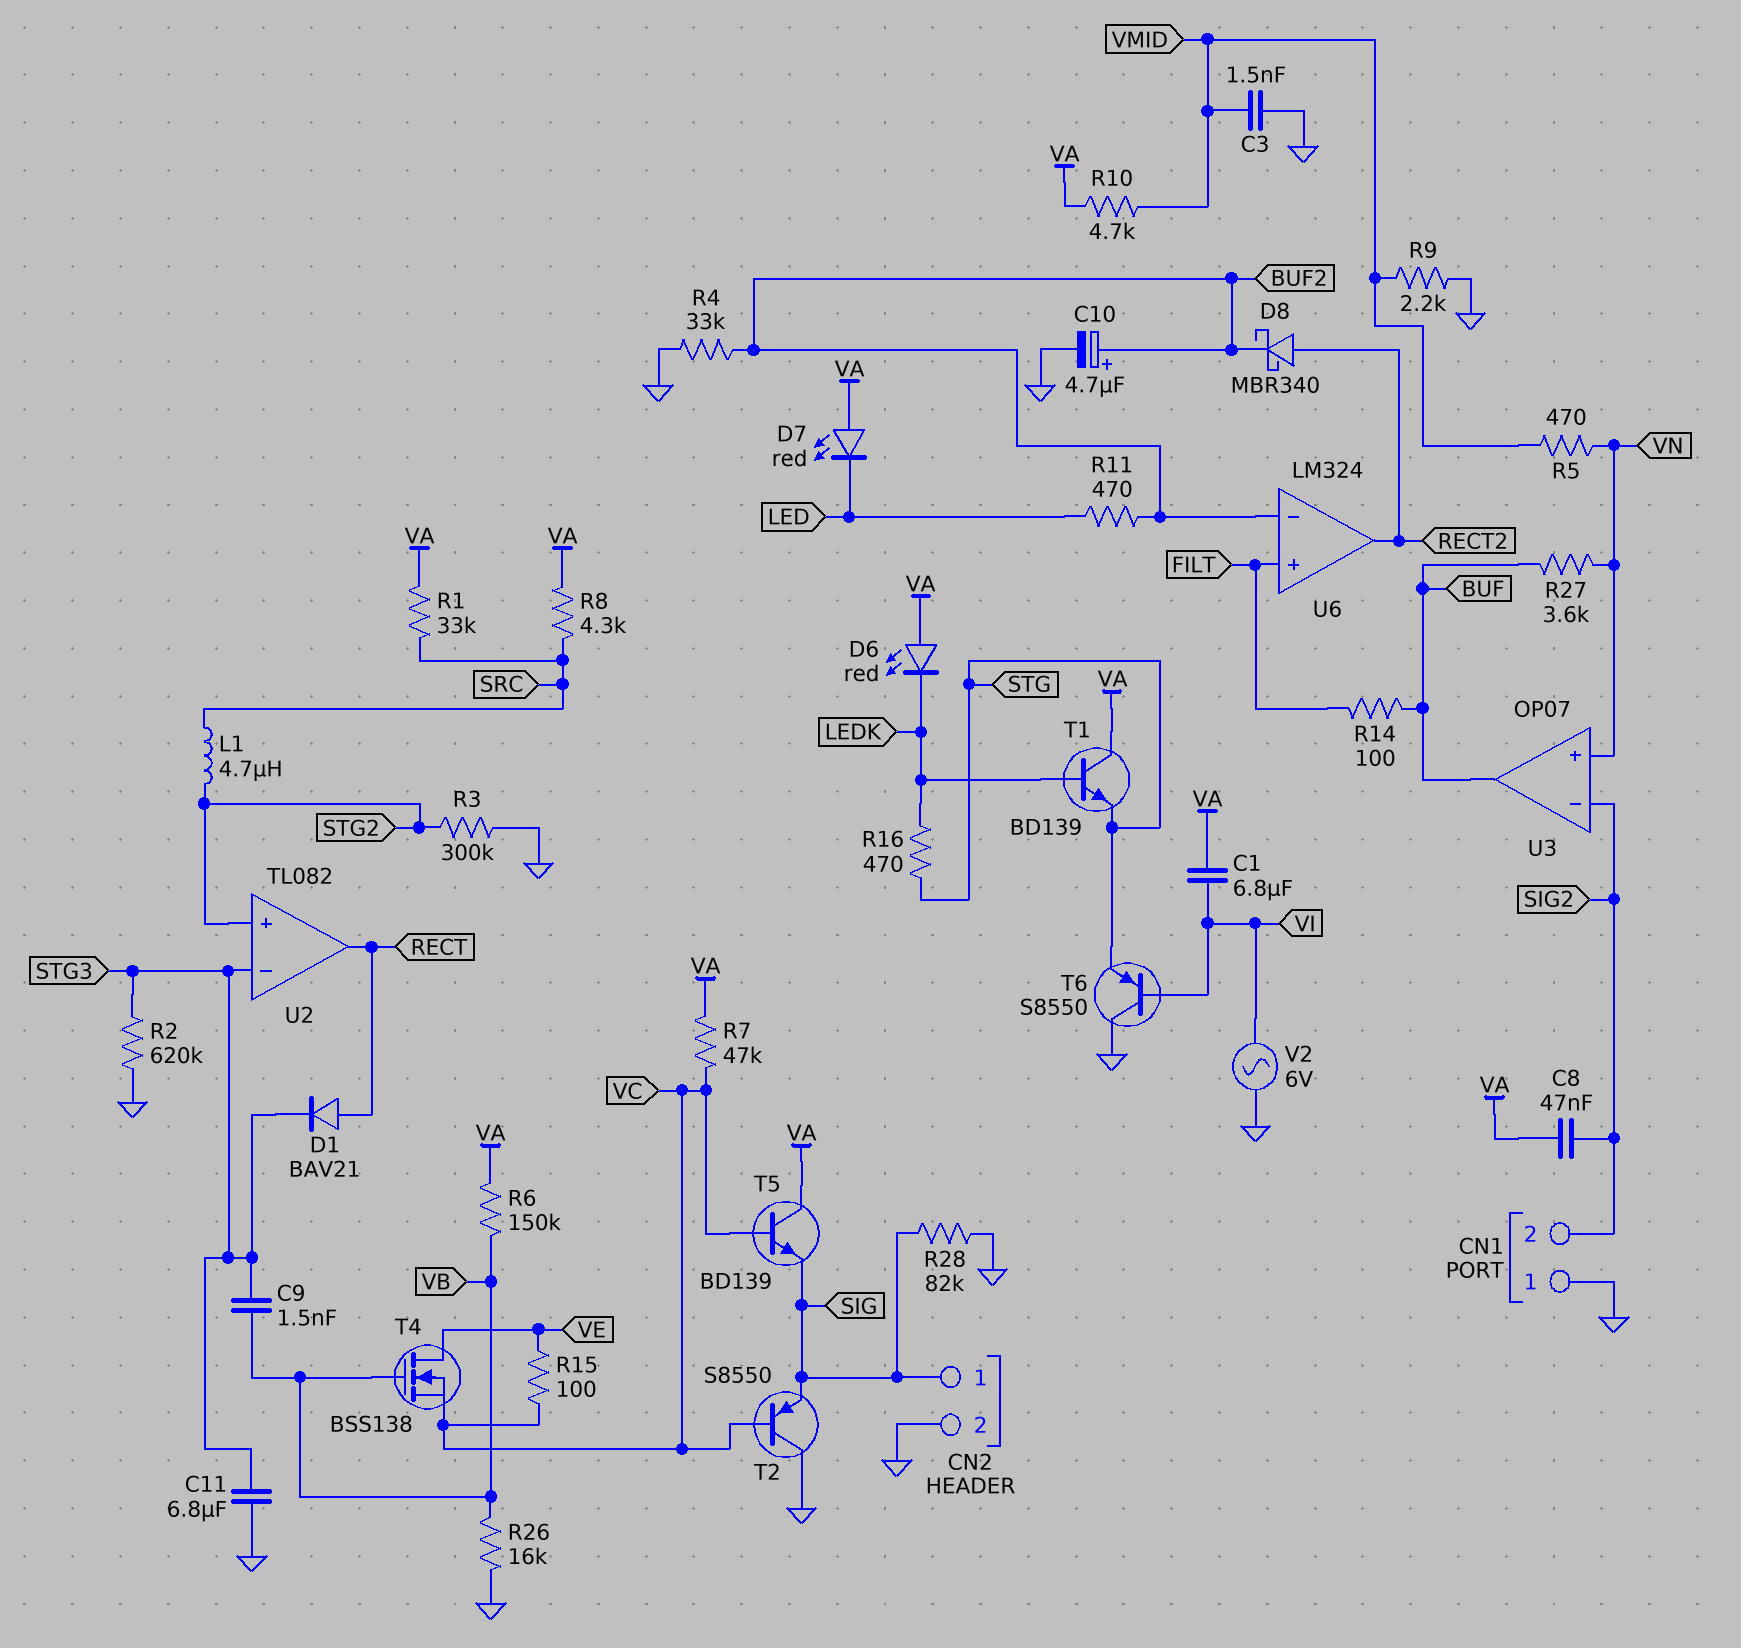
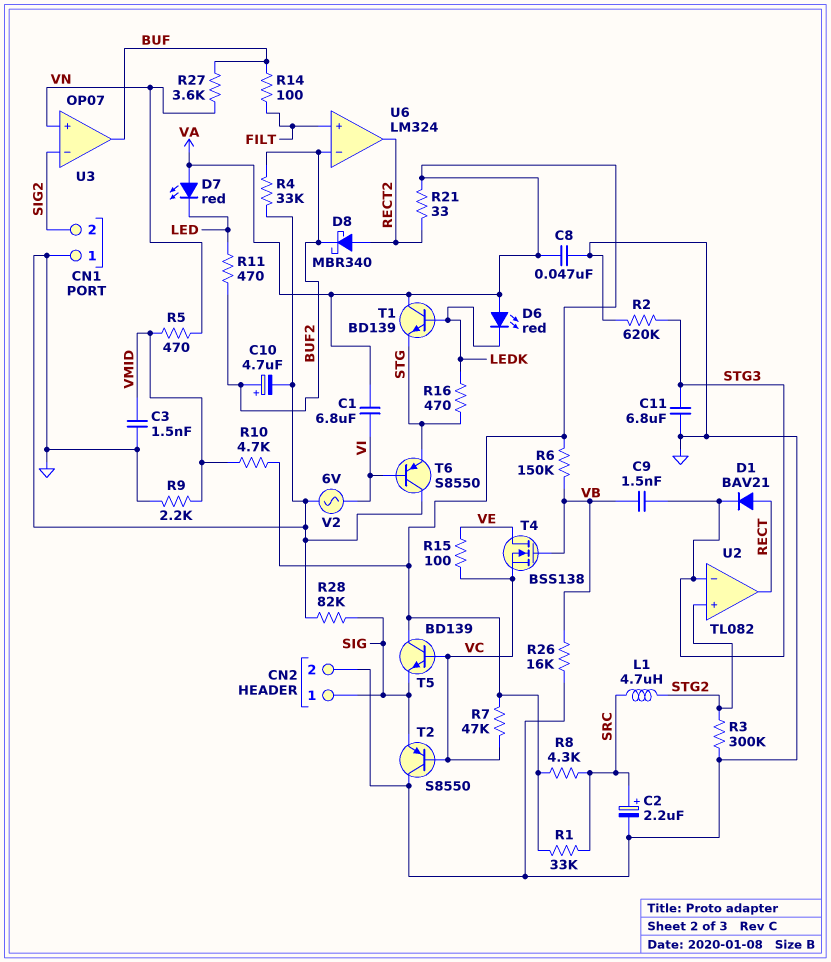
C2: none -> 2.2uF (plus SRC, minus GND)
C8: 47nF (SIG2, VA) -> 47nF (GND, VA)
R21: none -> 33 (RECT2, VA)

